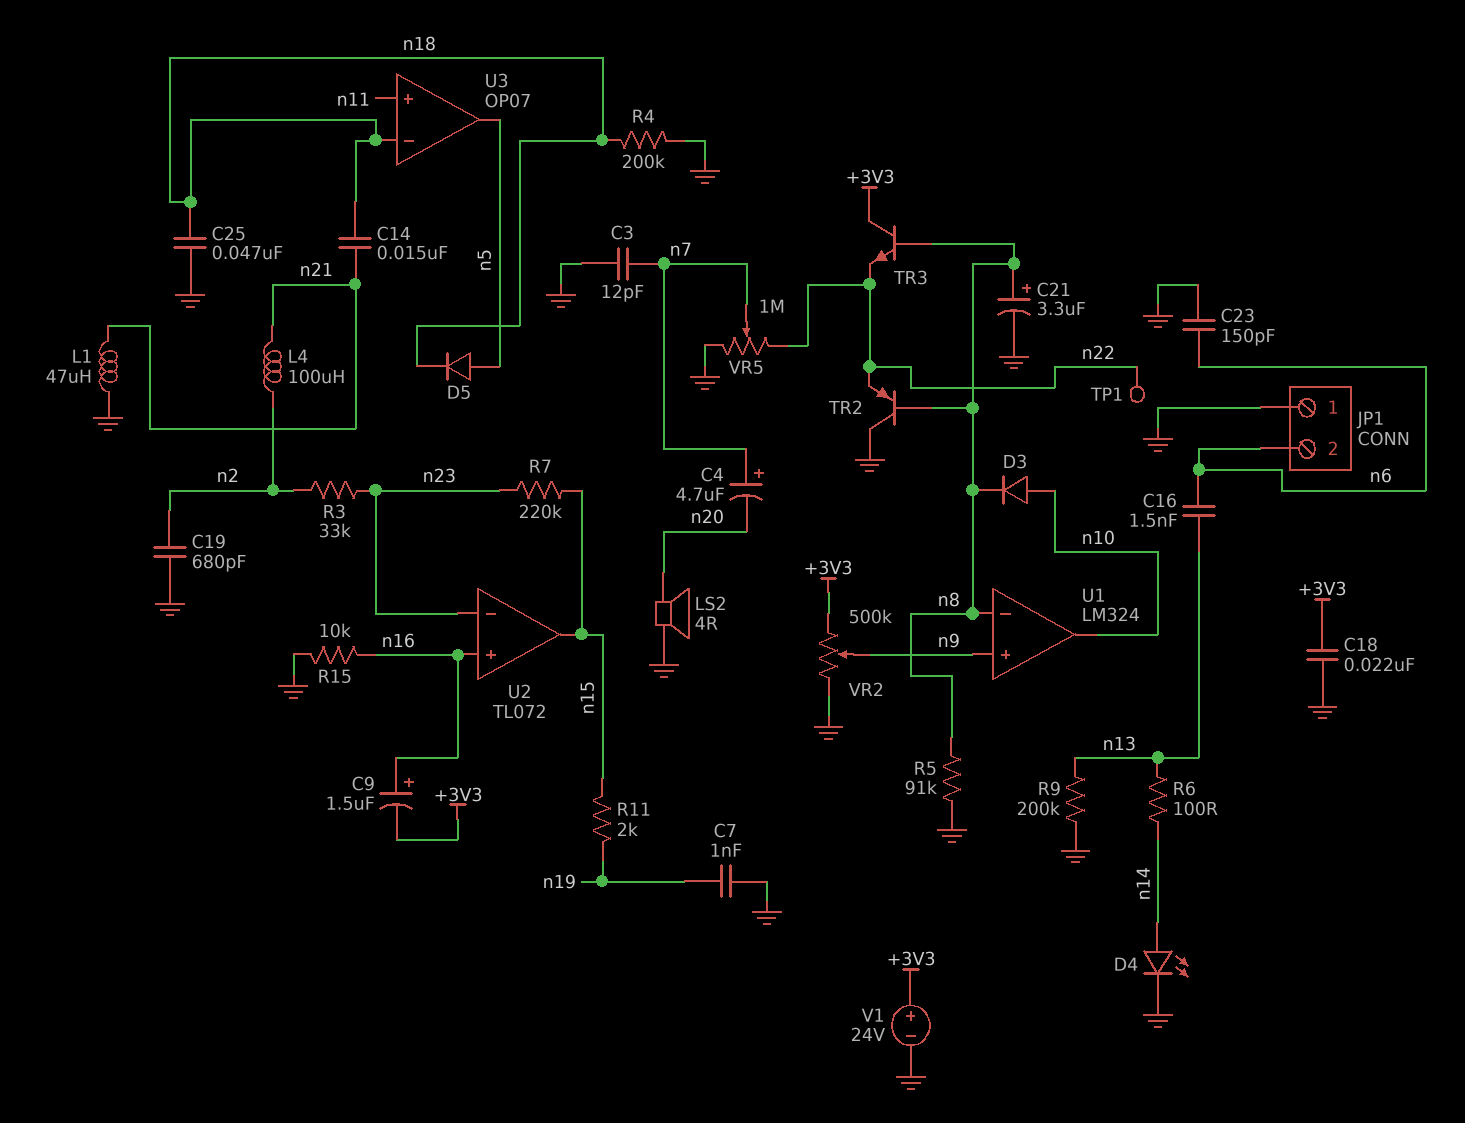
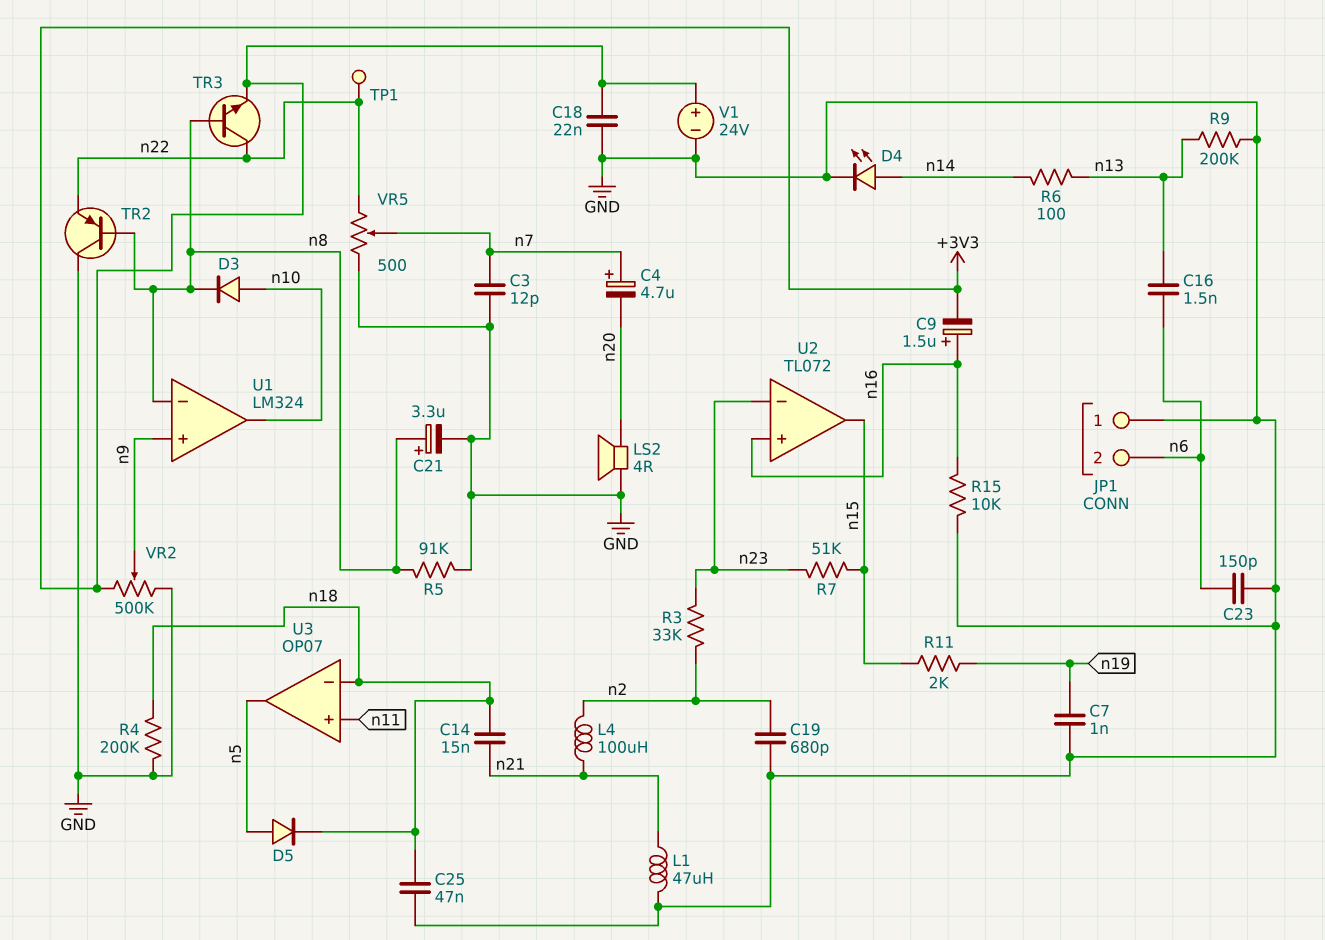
R7: 220k (n15, n23) -> 51k (n15, n23)
TR3: NPN (B n8, C +3V3, E n22) -> NPN (B n8, C n22, E +3V3)
VR5: 1M (GND, n22, wiper n7) -> 500 (GND, n22, wiper n7)

